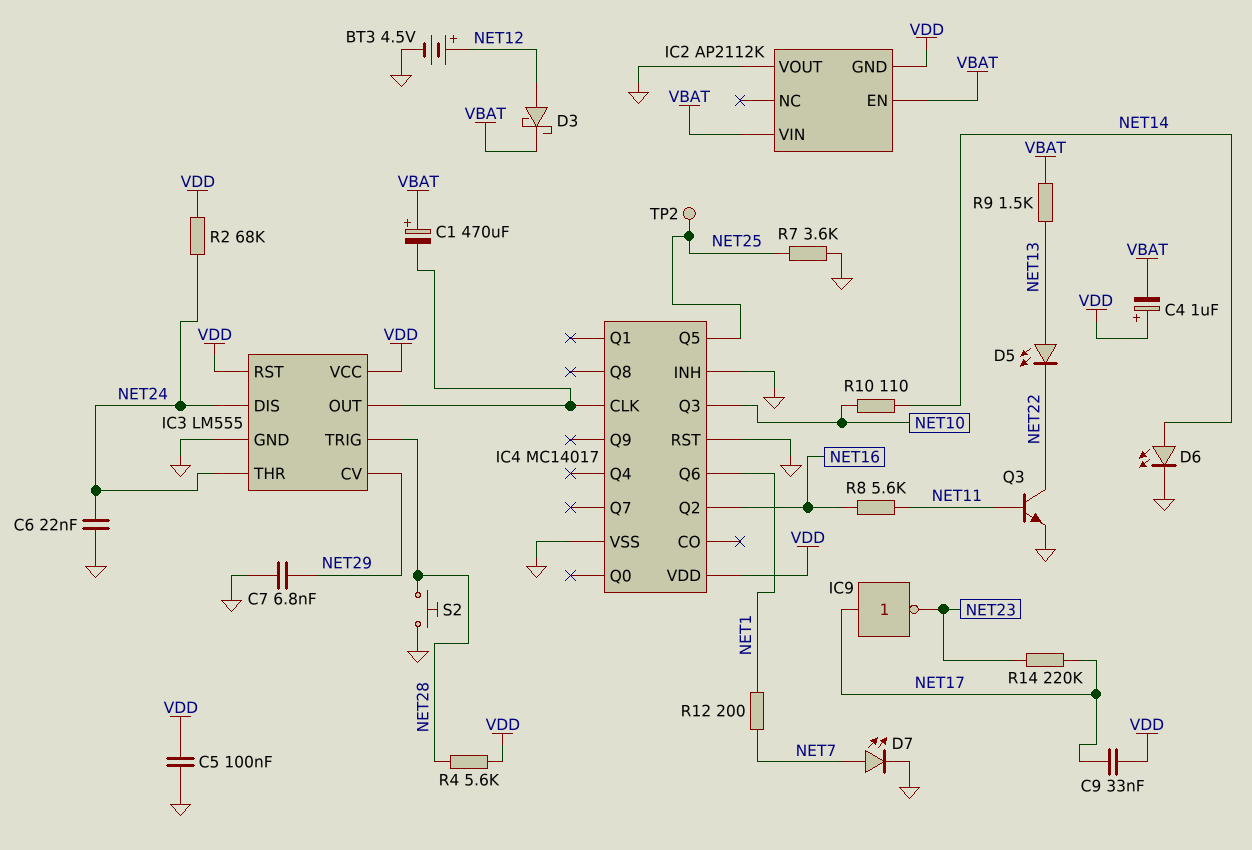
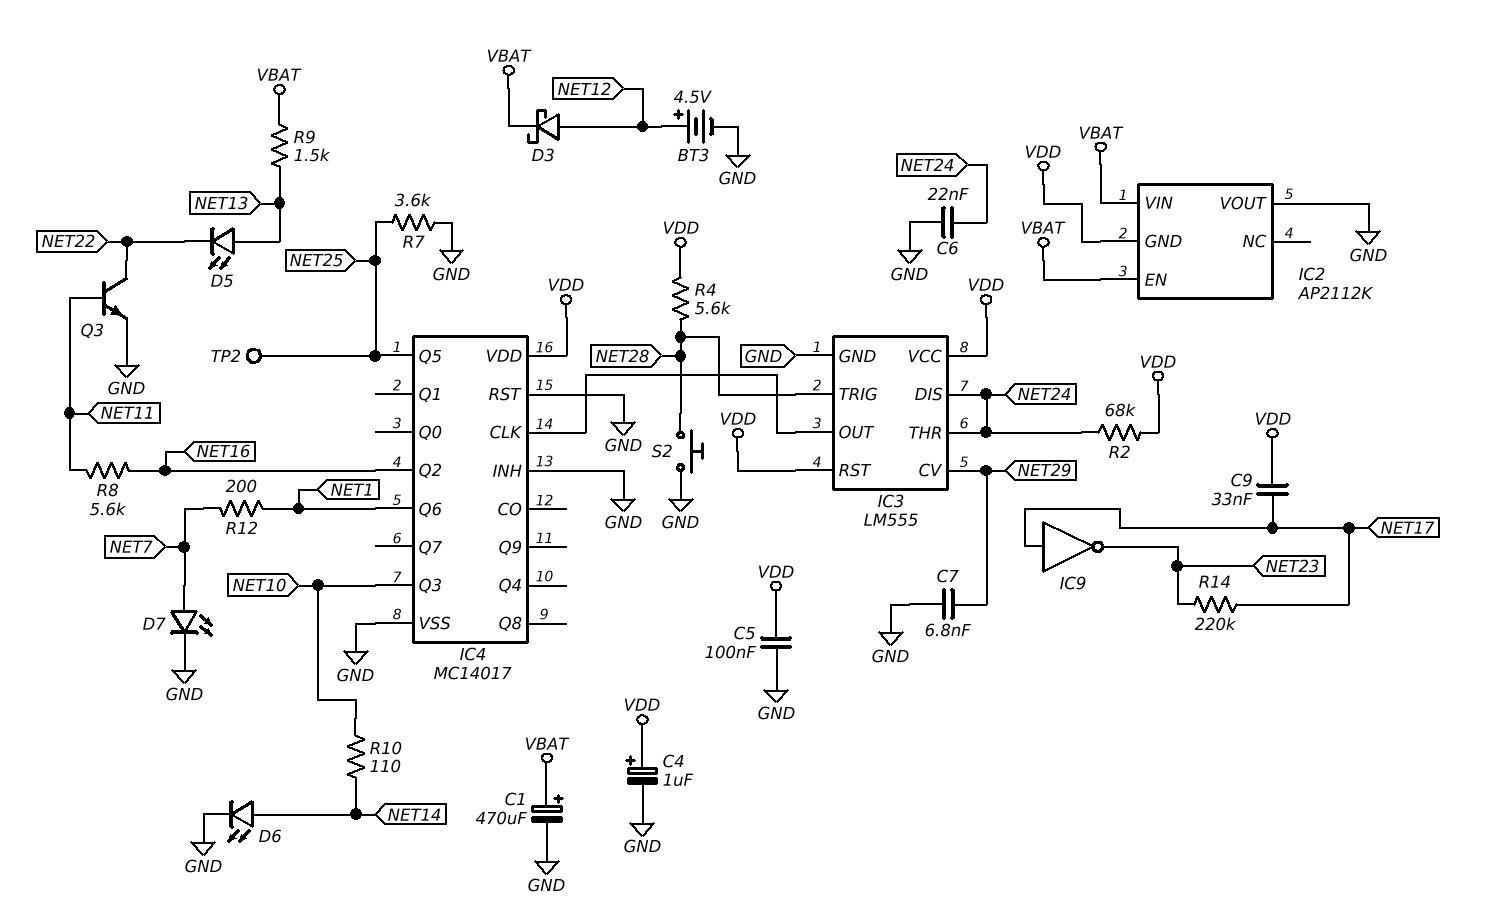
C1: 470uF (plus VBAT, minus IC3/OUT) -> 470uF (plus VBAT, minus GND)
C4: 1uF (plus VDD, minus VBAT) -> 1uF (plus VDD, minus GND)

